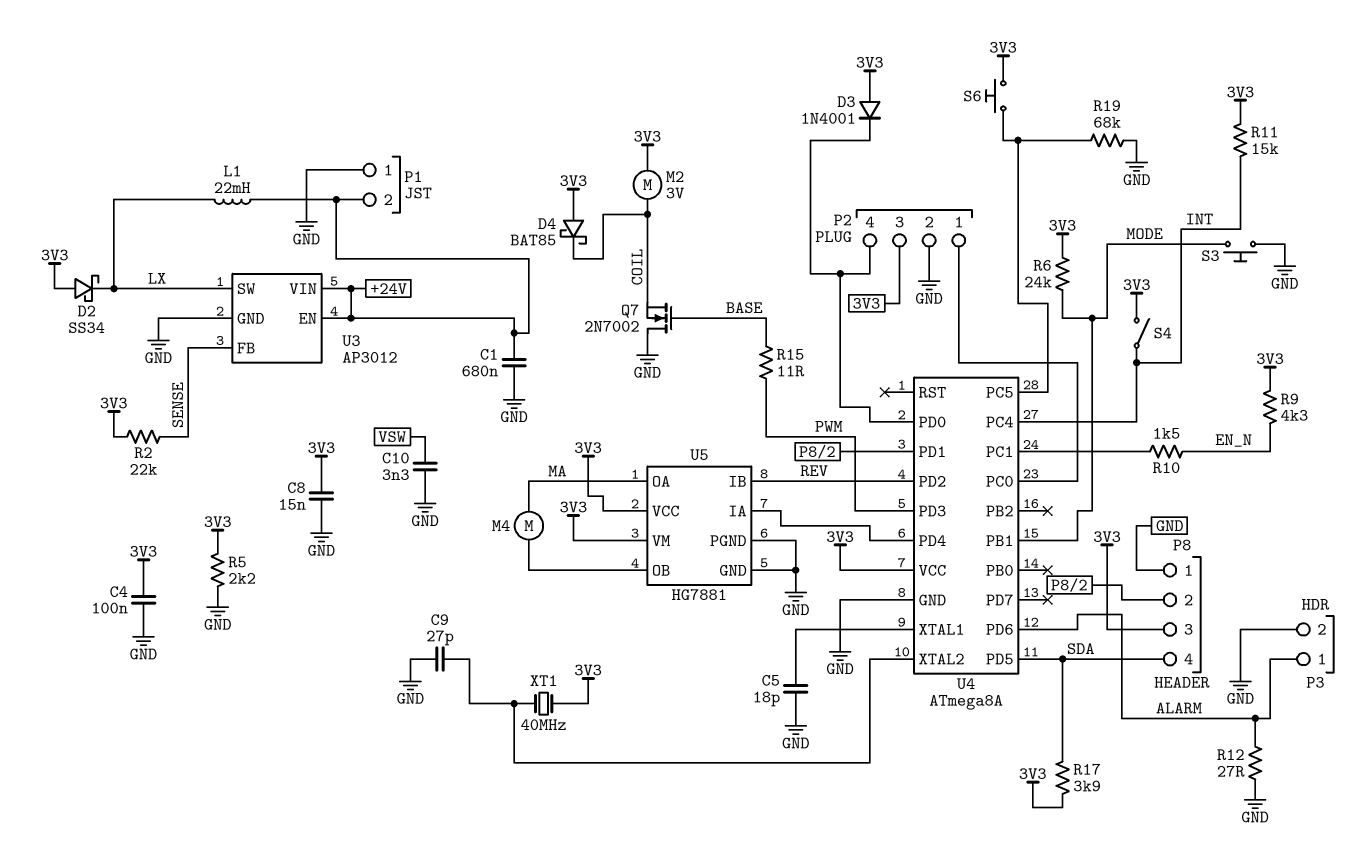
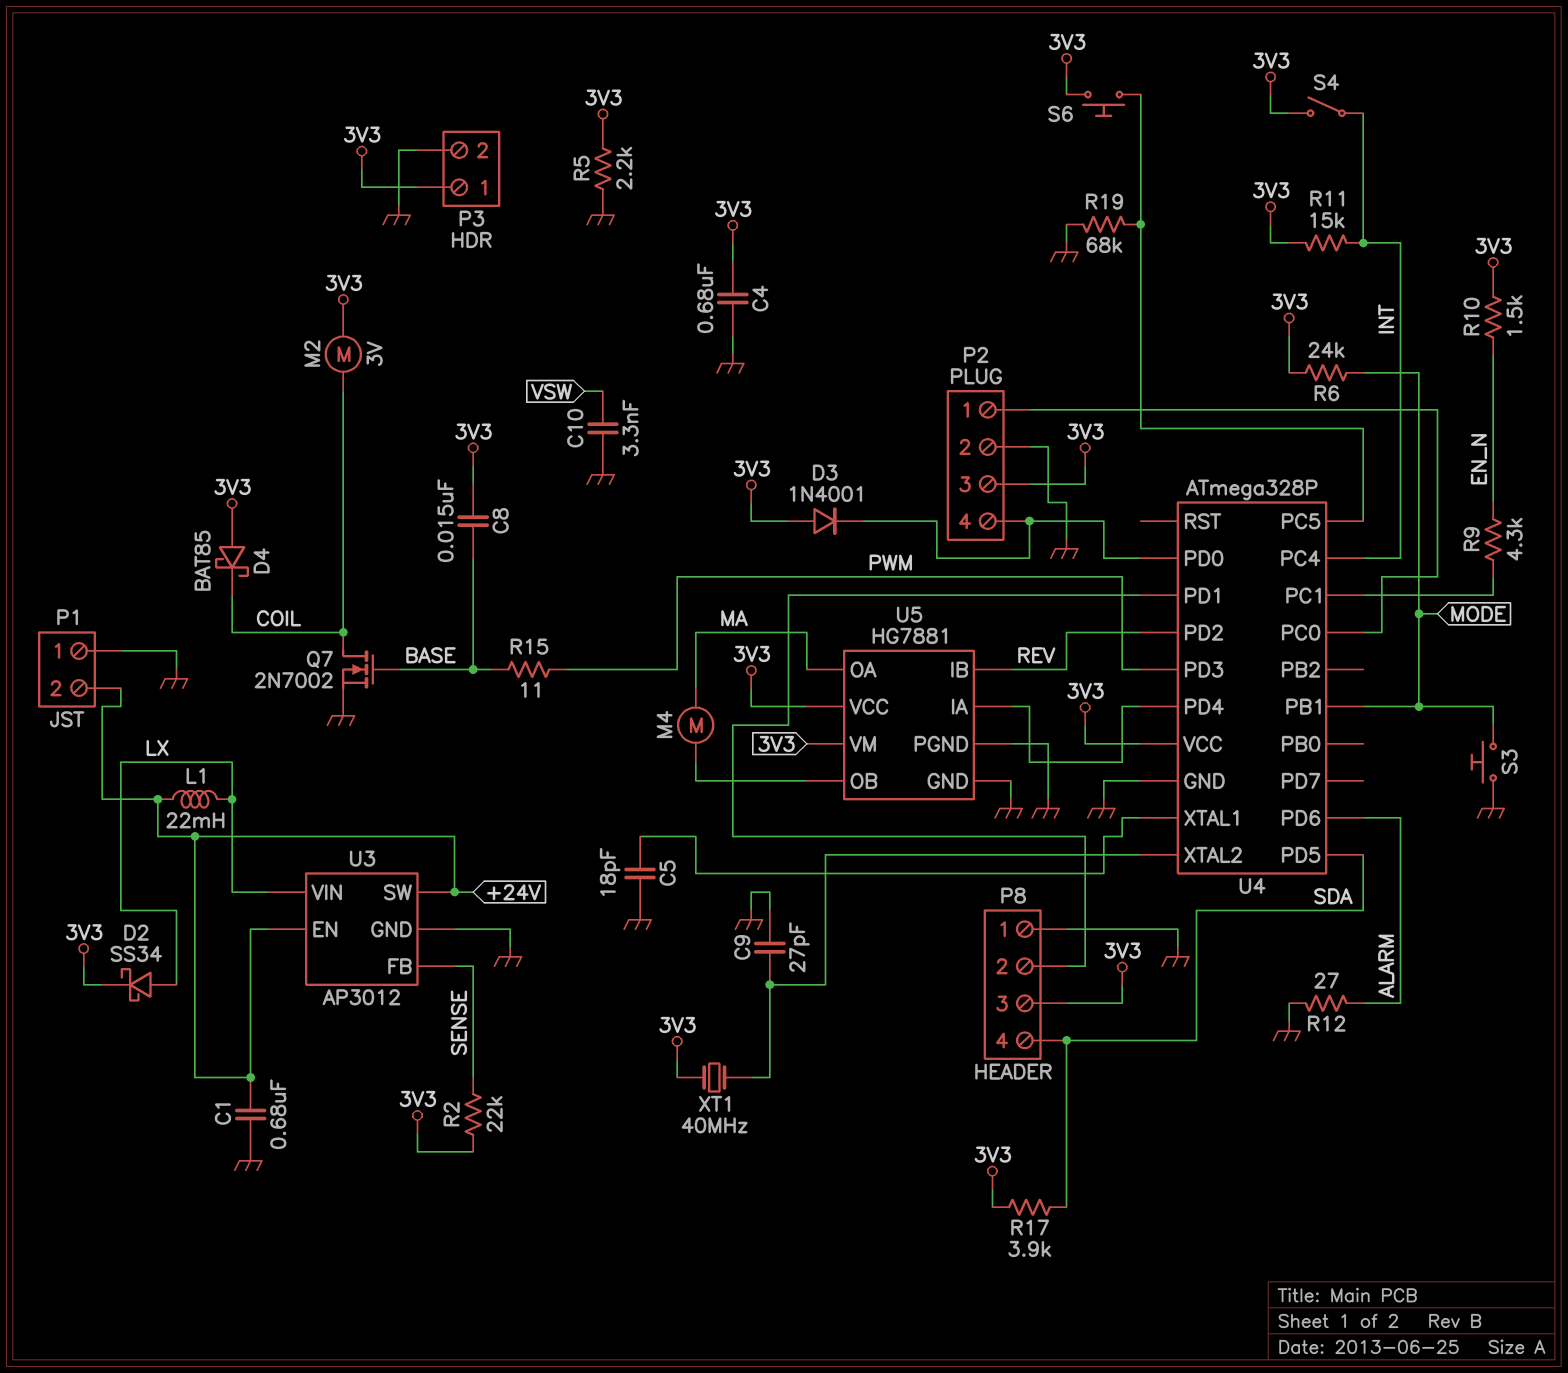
C4: 100nF (3V3, GND) -> 680nF (3V3, GND)
C8: 15nF (3V3, GND) -> 15nF (3V3, BASE)
D2: schottky SS34 (A 3V3, K LX) -> schottky SS34 (A LX, K 3V3)
P3 pin 1: ALARM -> 3V3
Q7: NMOS 2N7002 (G BASE, D GND, S COIL) -> NMOS 2N7002 (G BASE, D COIL, S GND)
R9: 4.3k (3V3, EN_N) -> 4.3k (EN_N, U4/PC1)
R10: 1.5k (EN_N, U4/PC1) -> 1.5k (3V3, EN_N)
U3 pin SW: LX -> +24V
U3 pin VIN: +24V -> LX
U4: ATmega8A -> ATmega328P

